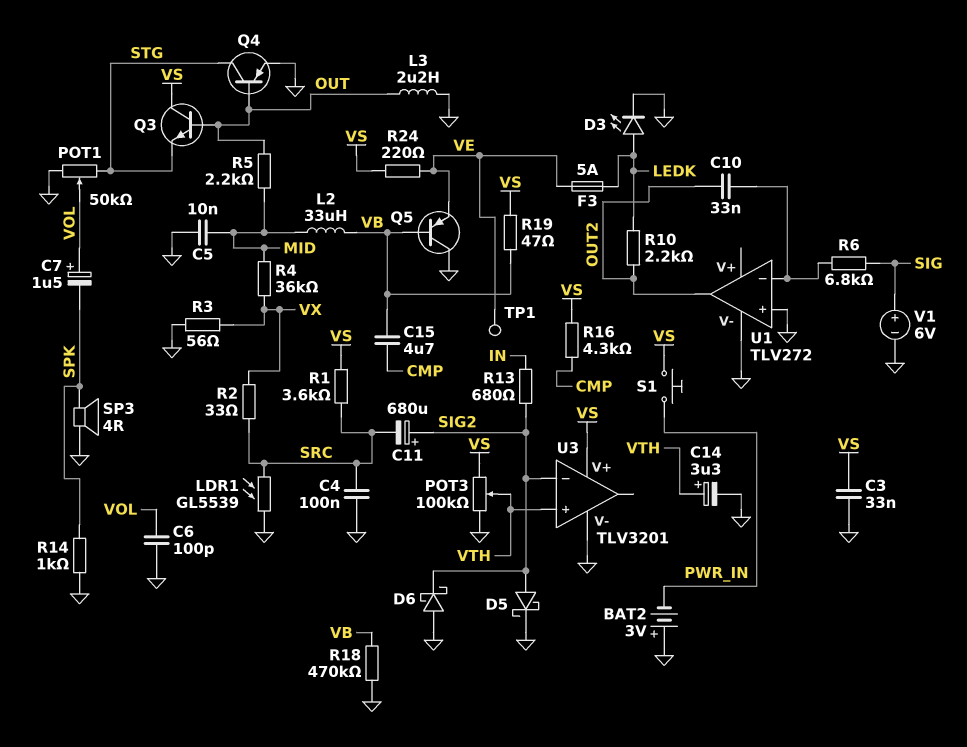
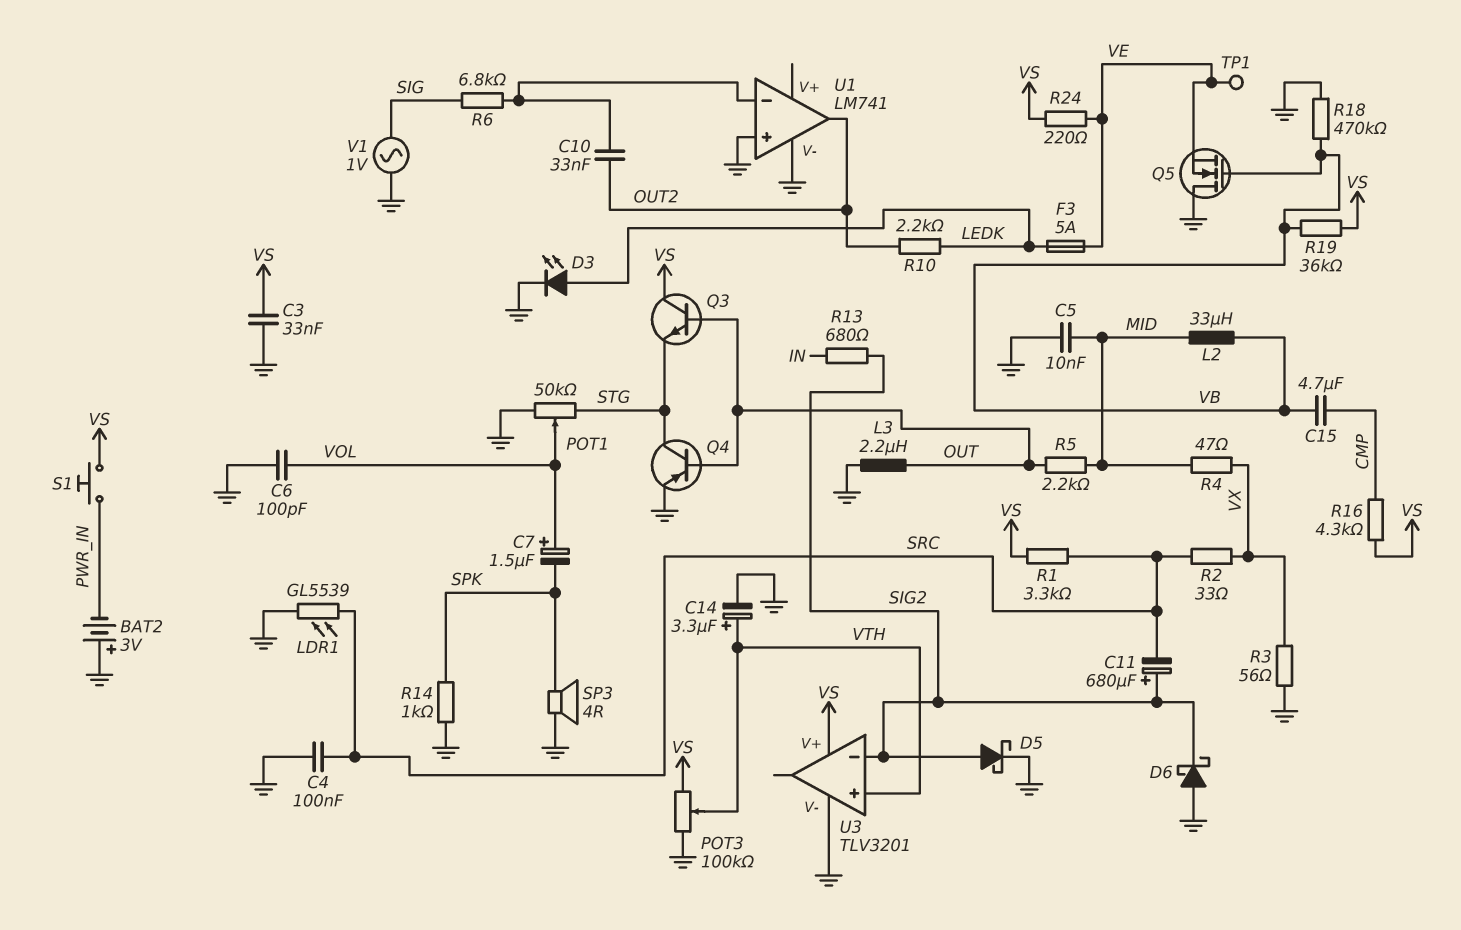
Q5: PNP (B VB, C GND, E VE) -> NMOS (G VB, D GND, S VE)
R1: 3.6k (SRC, VS) -> 3.3k (SRC, VS)
R4: 36k (MID, VX) -> 47 (MID, VX)
R19: 47 (VB, VS) -> 36k (VB, VS)
U1: TLV272 -> LM741
V1: 6V (plus SIG, minus GND) -> AC 1V (GND, SIG)

